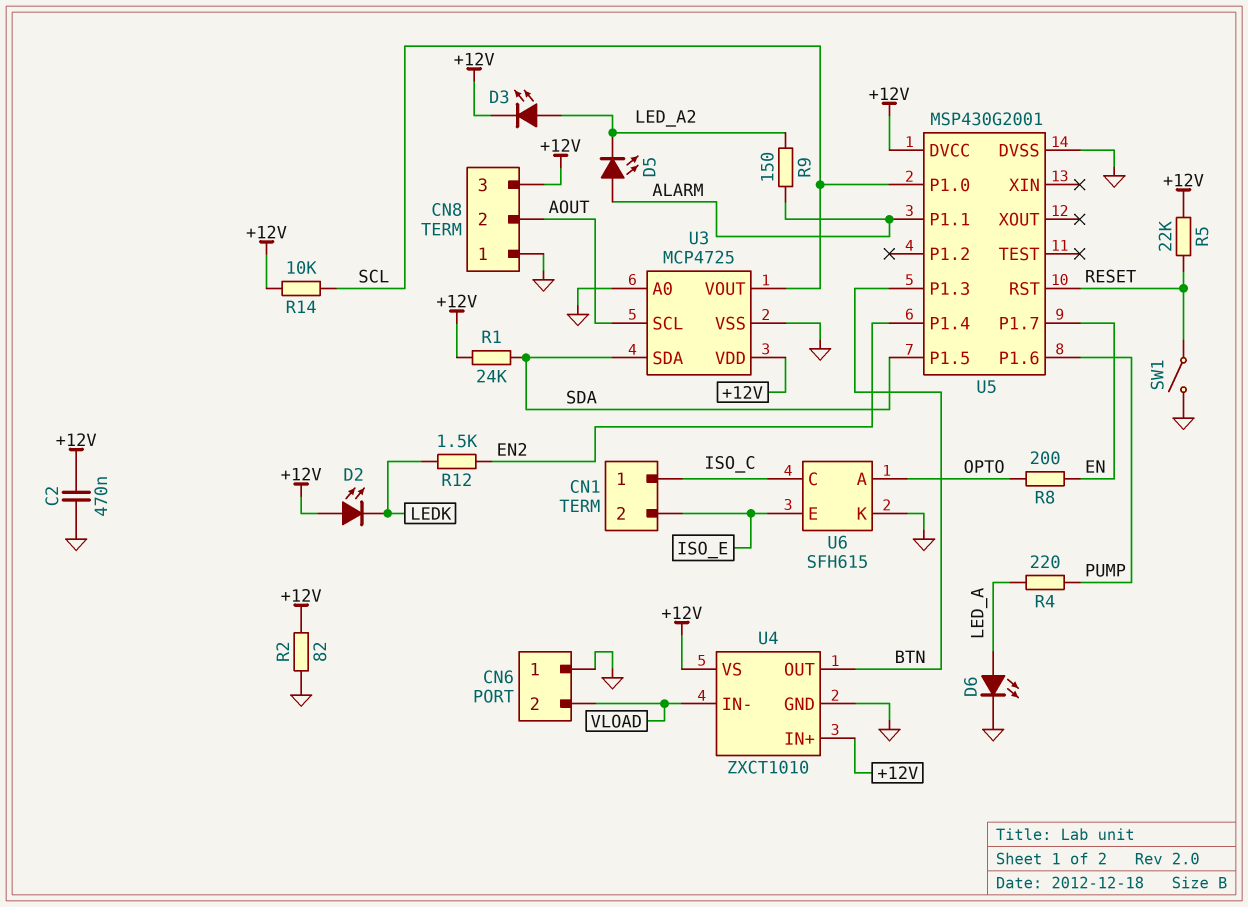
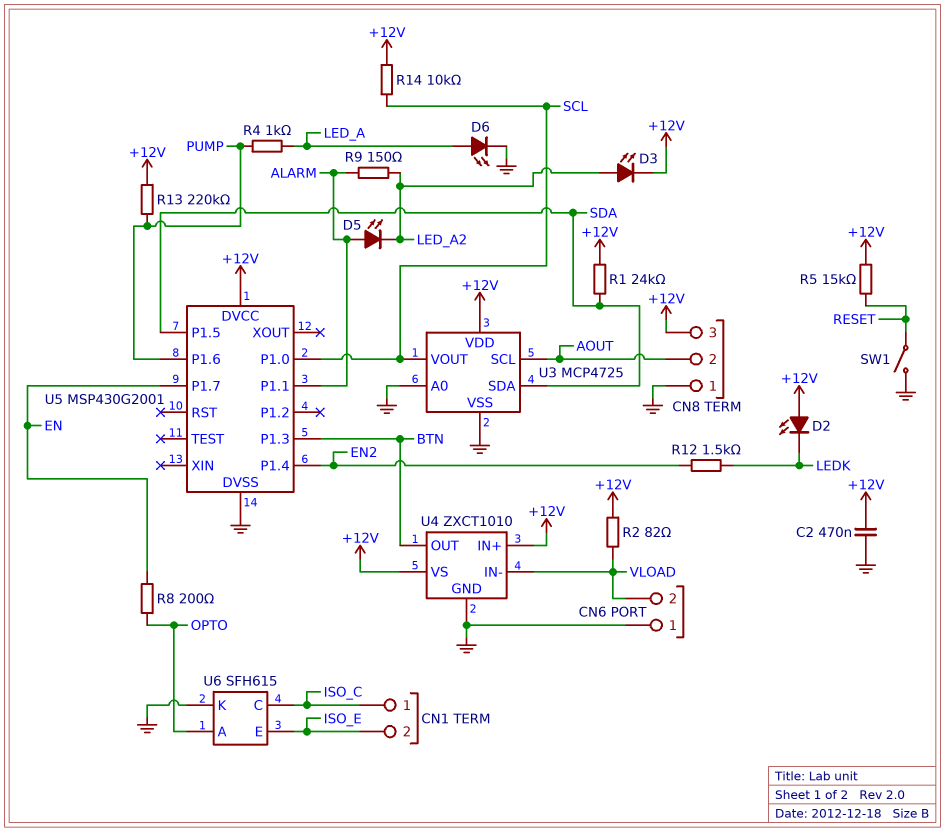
R2: 82 (+12V, GND) -> 82 (+12V, VLOAD)
R4: 220 (LED_A, PUMP) -> 1k (LED_A, PUMP)
R5: 22k (+12V, RESET) -> 15k (+12V, RESET)
R13: none -> 220k (+12V, PUMP)
U5 pin RST: RESET -> none

